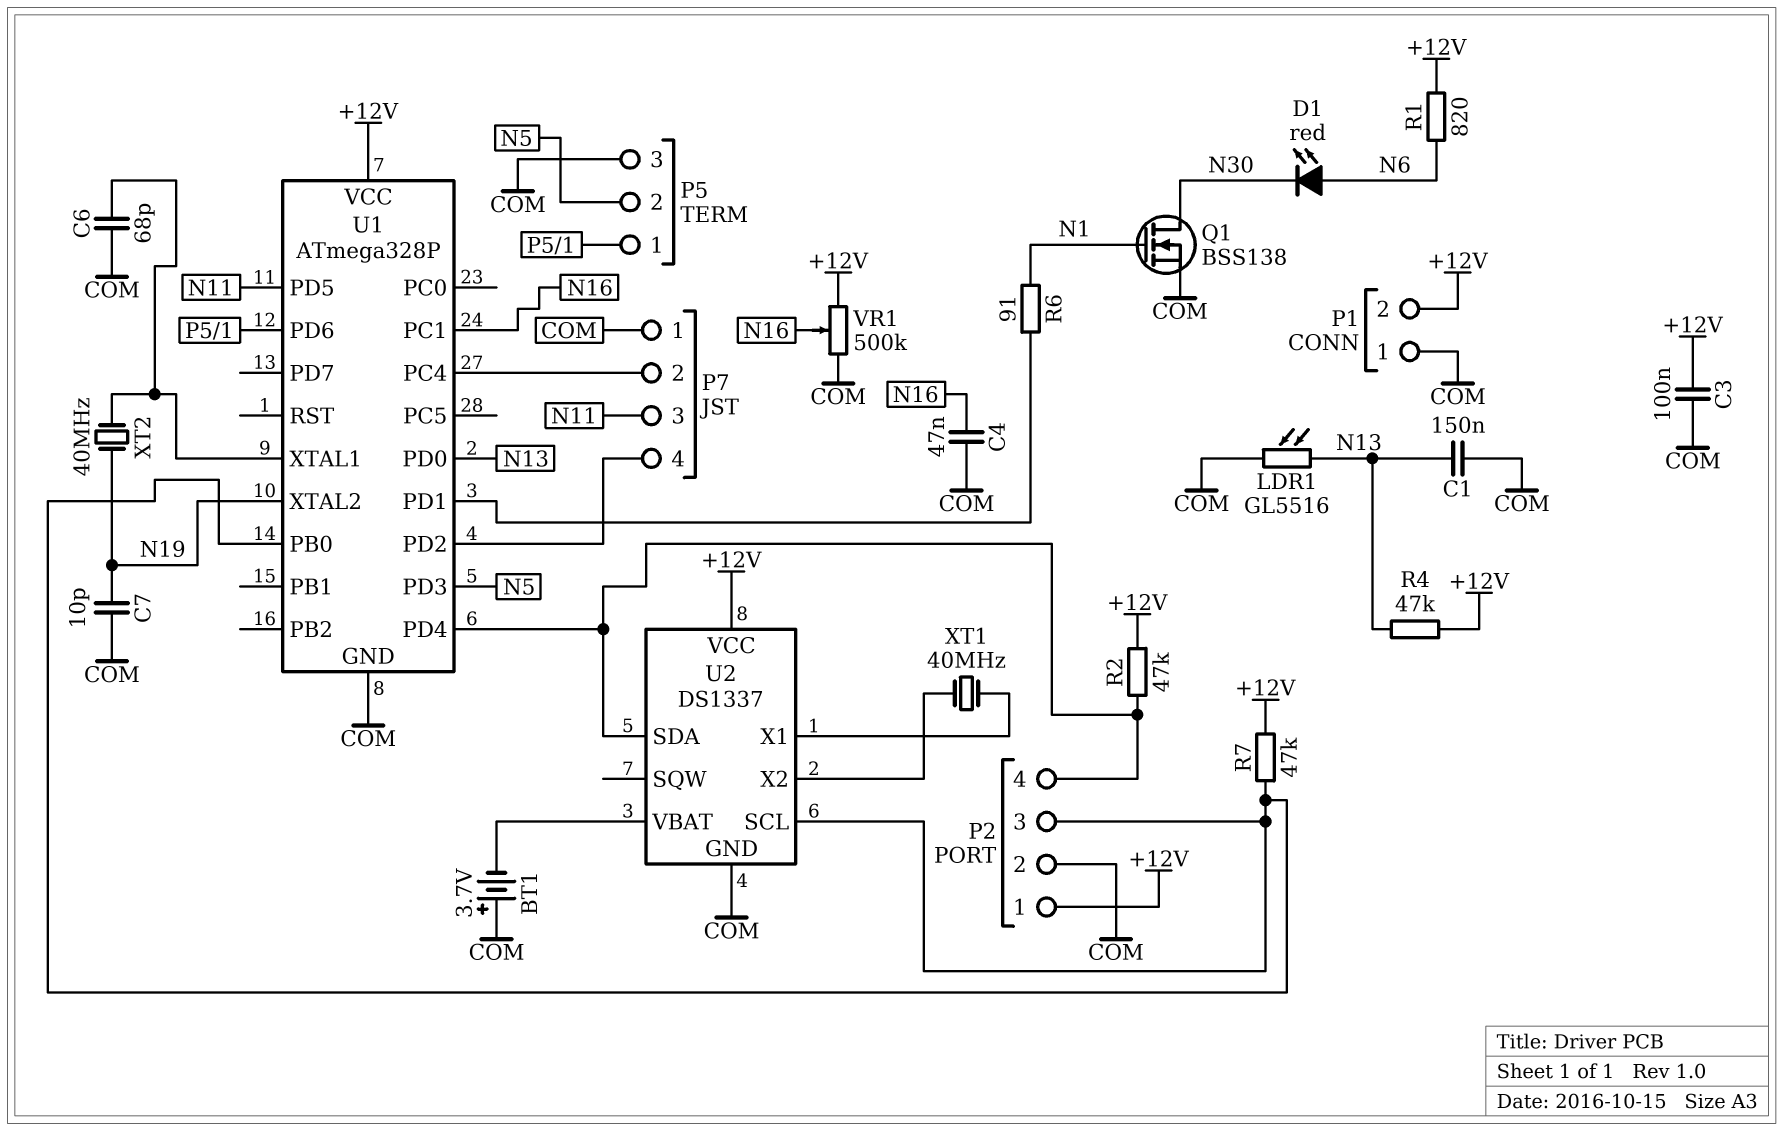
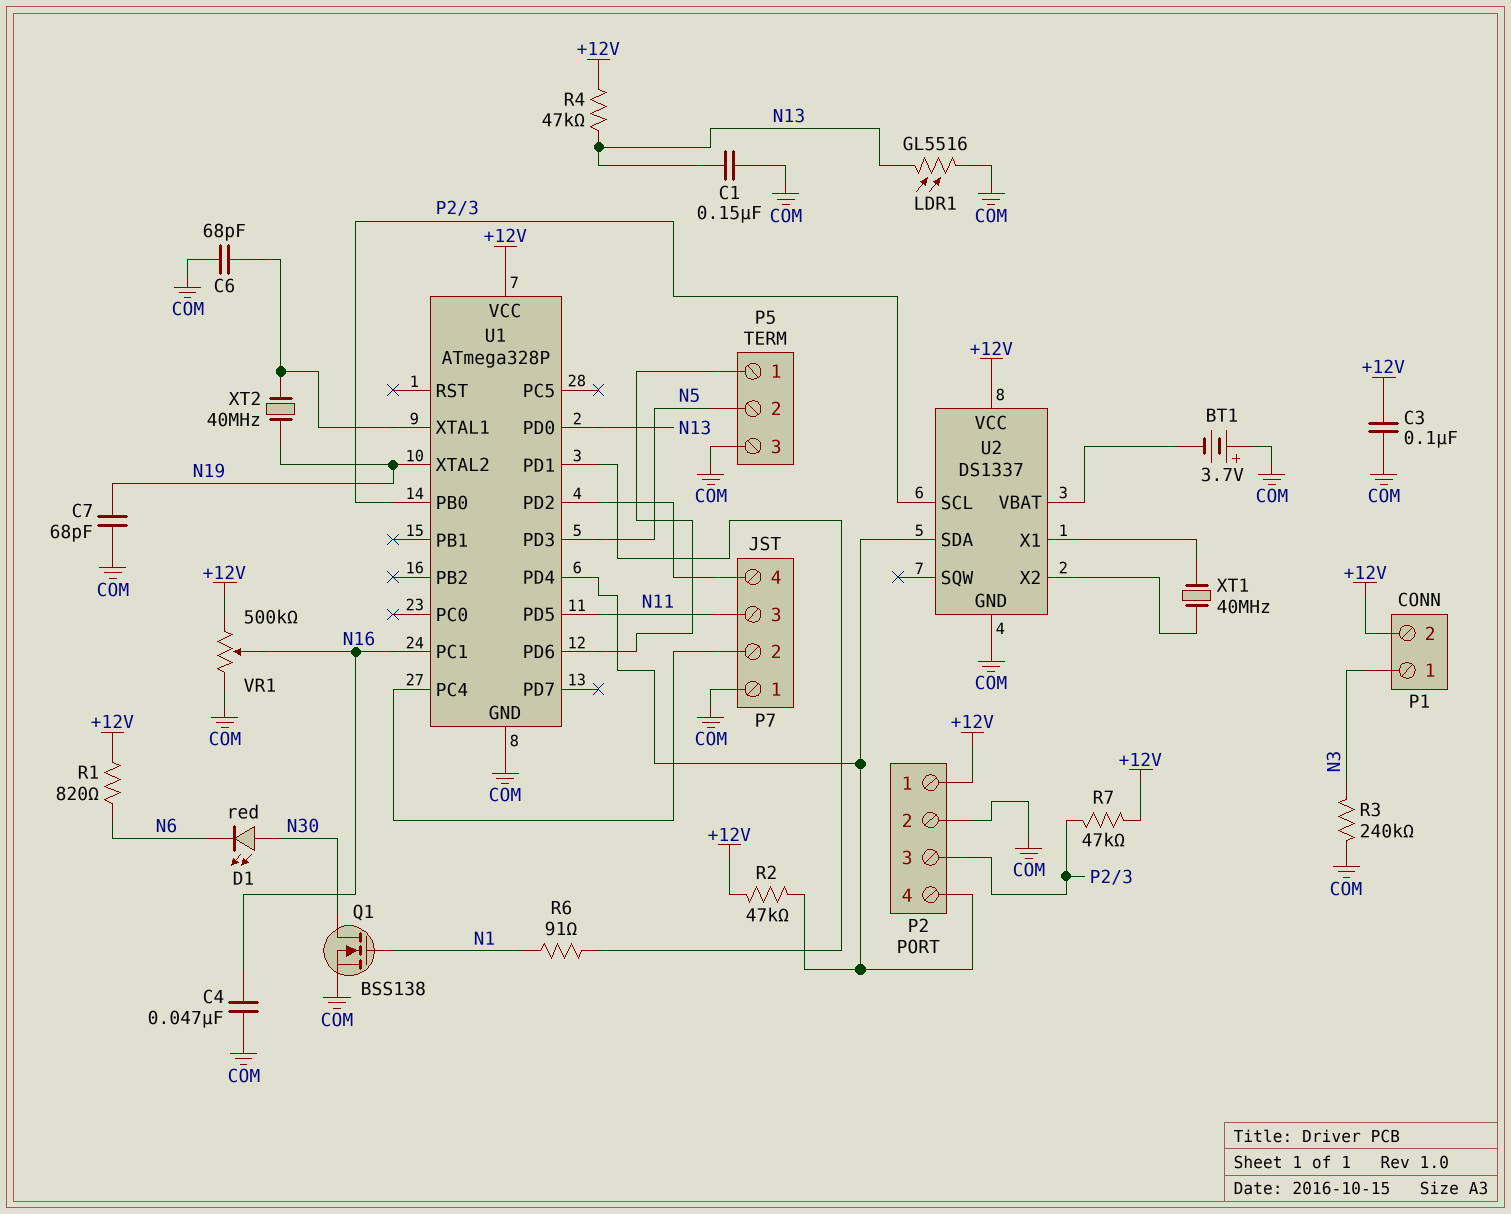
C7: 10pF (COM, N19) -> 68pF (COM, N19)
D1: LED red (A N6, K N30) -> LED red (A N30, K N6)
P1 pin 1: COM -> N3
R3: none -> 240k (COM, N3)

